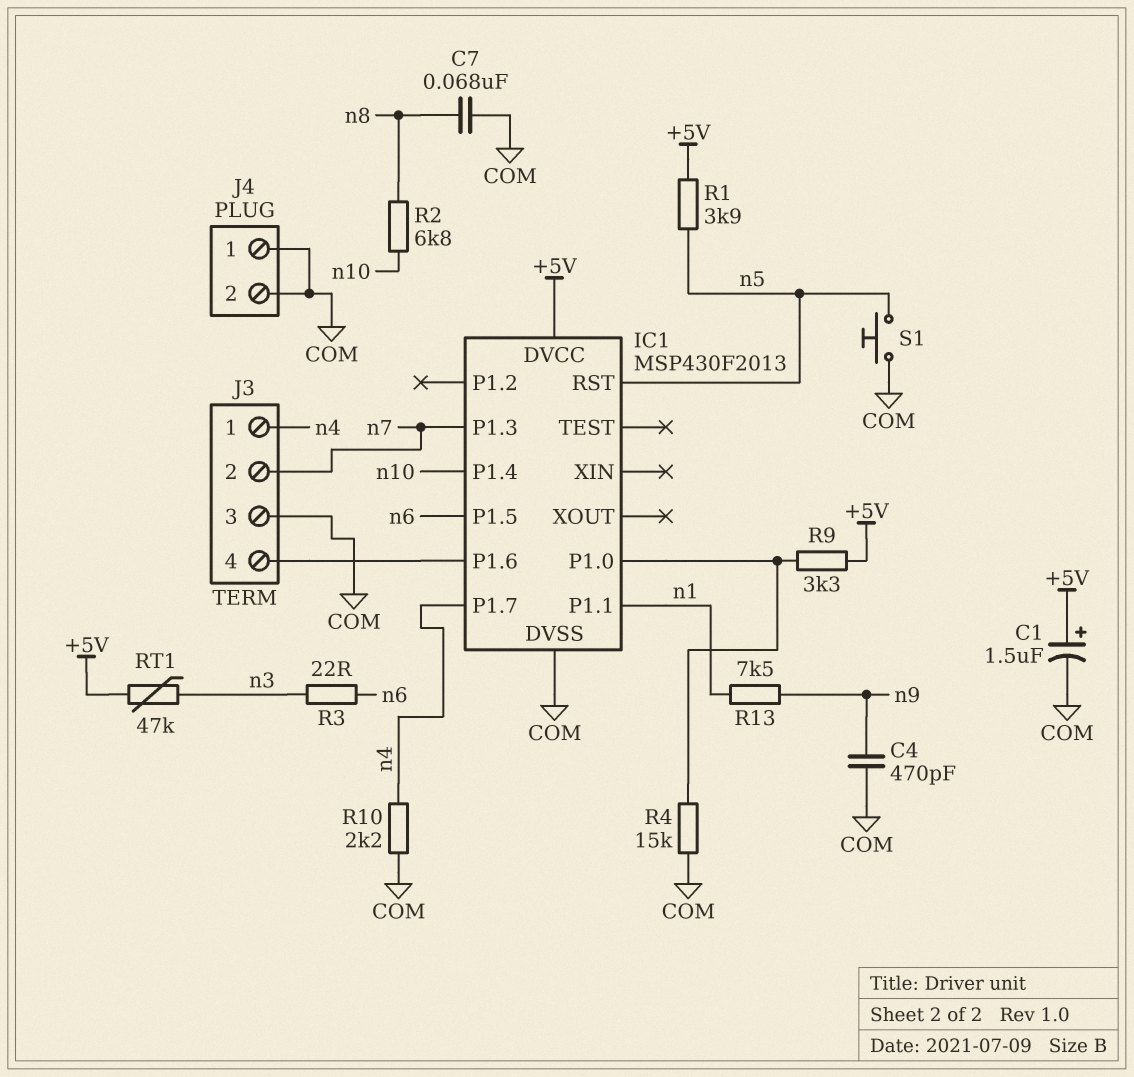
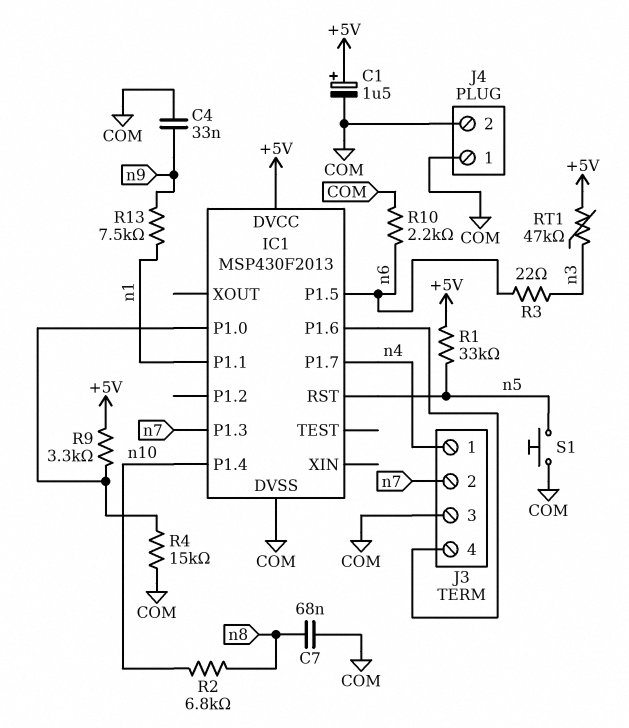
C4: 470pF (COM, n9) -> 33nF (COM, n9)
R1: 3.9k (+5V, n5) -> 33k (+5V, n5)
R10: 2.2k (COM, n4) -> 2.2k (COM, n6)

